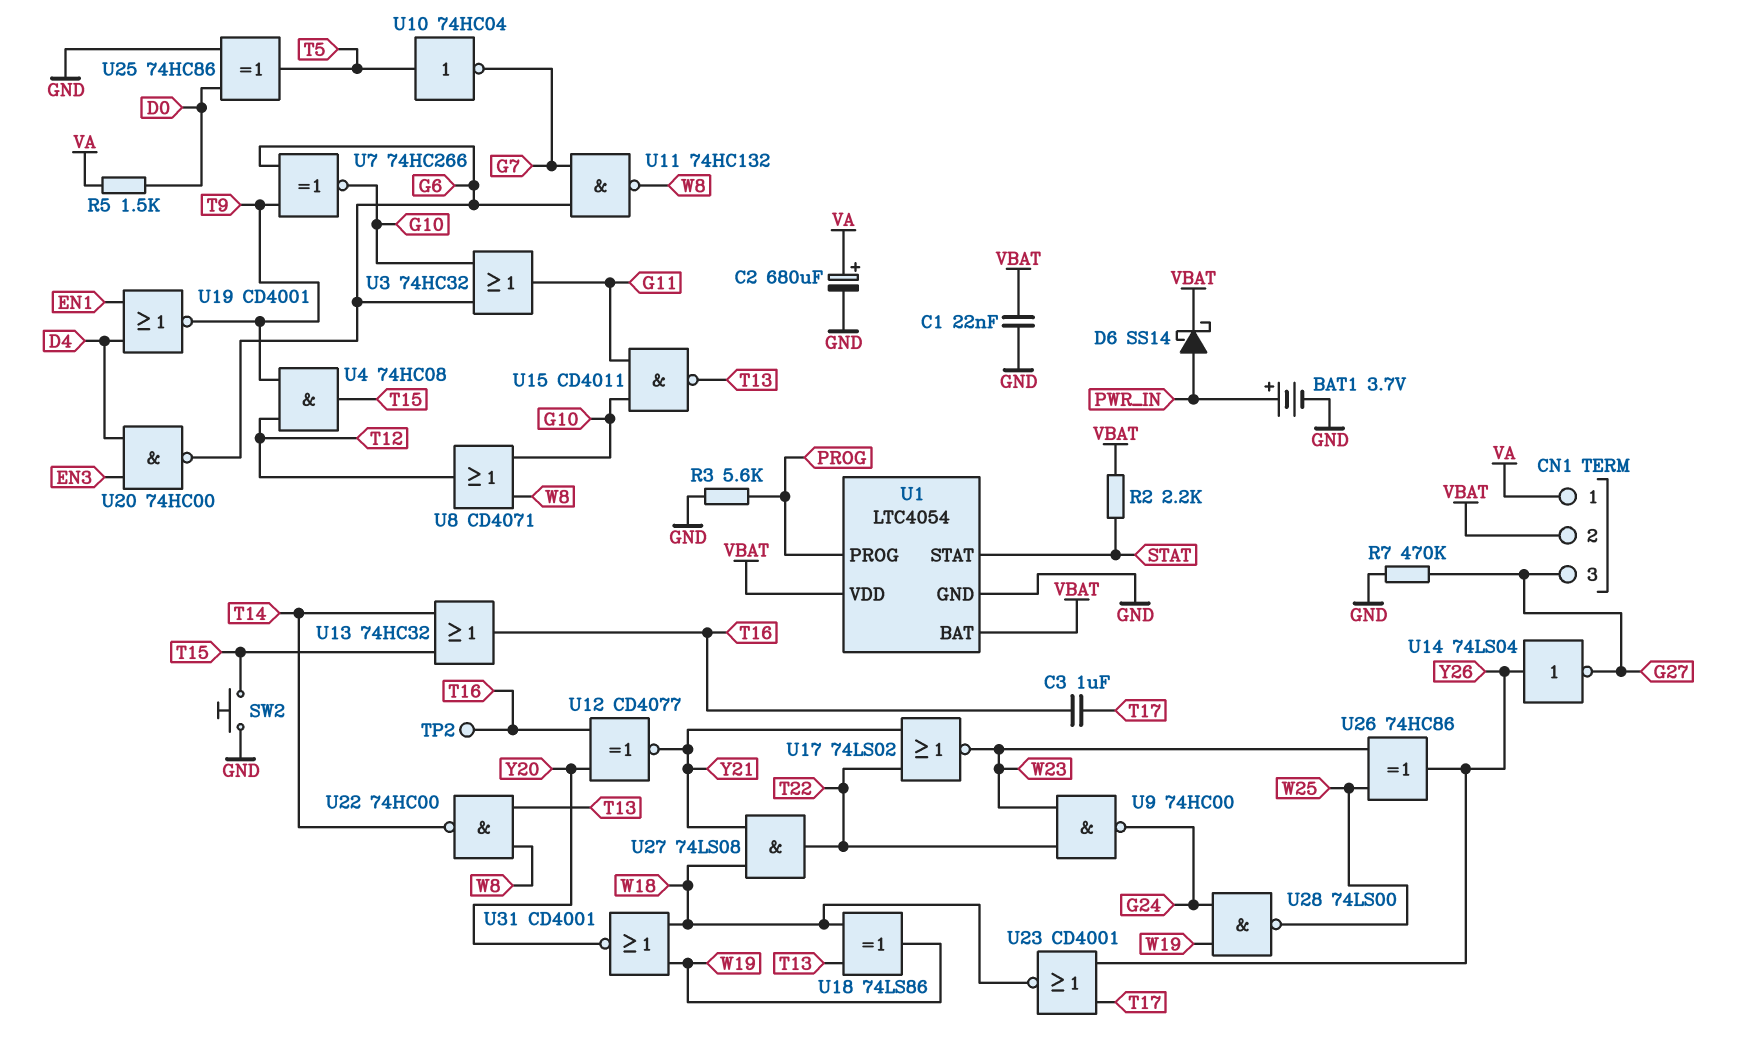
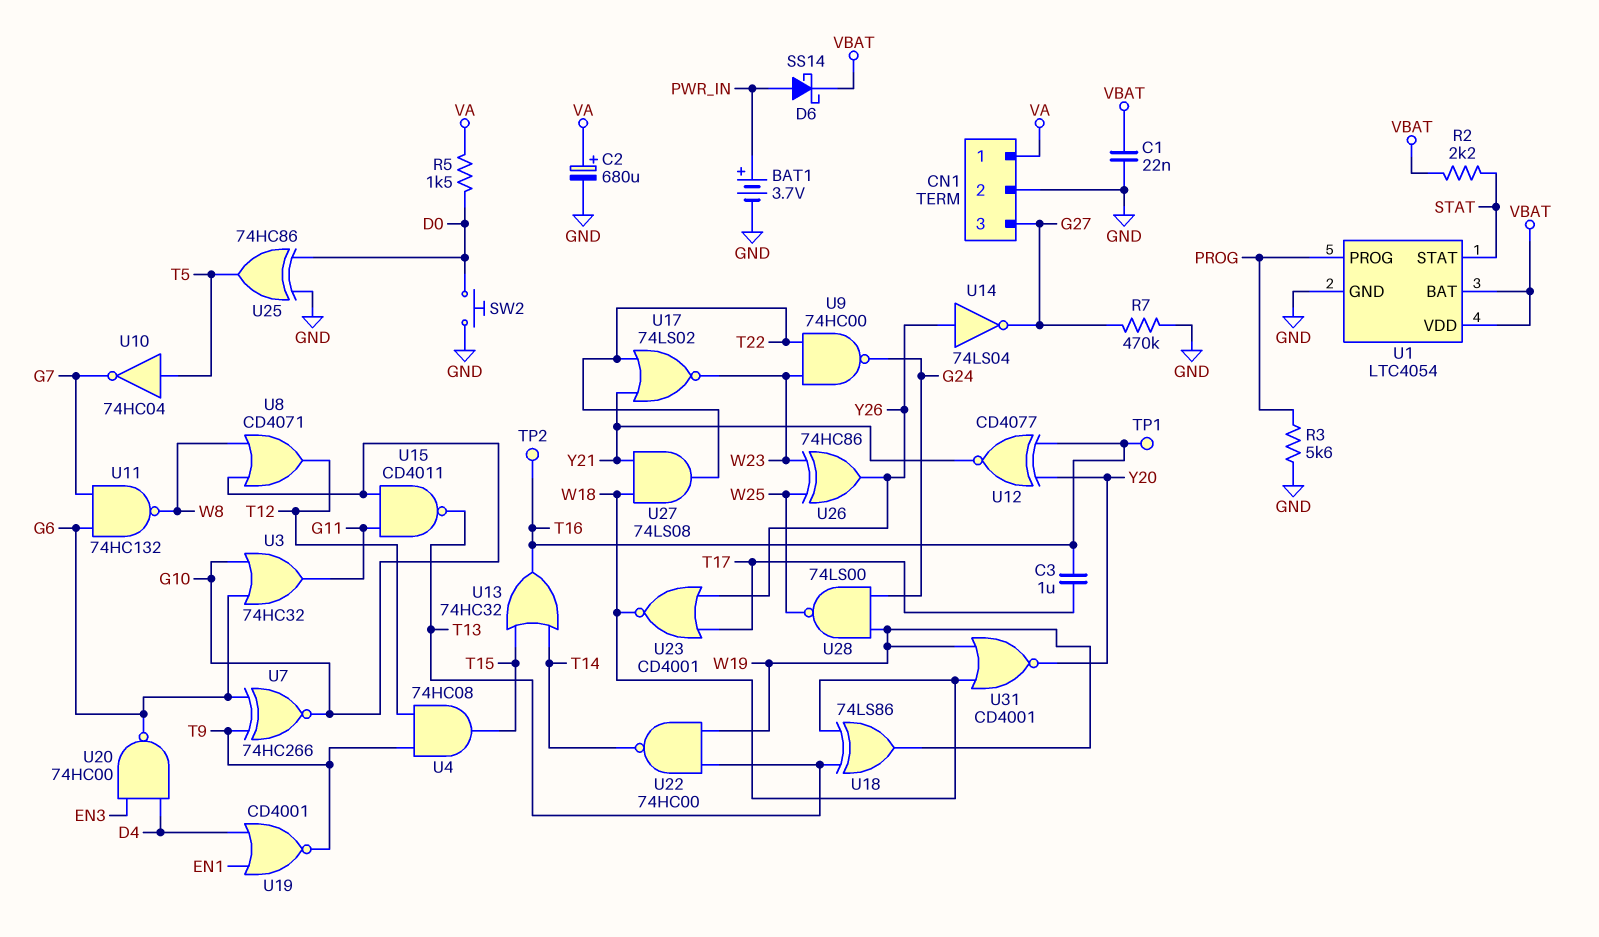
CN1 pin 2: VBAT -> GND
SW2: button (GND, T15) -> button (D0, GND)
TP1: none -> test point (T16)
U22: NAND 74HC00 (in T13, in W8, out T14) -> NAND 74HC00 (in T13, in W19, out T14)

